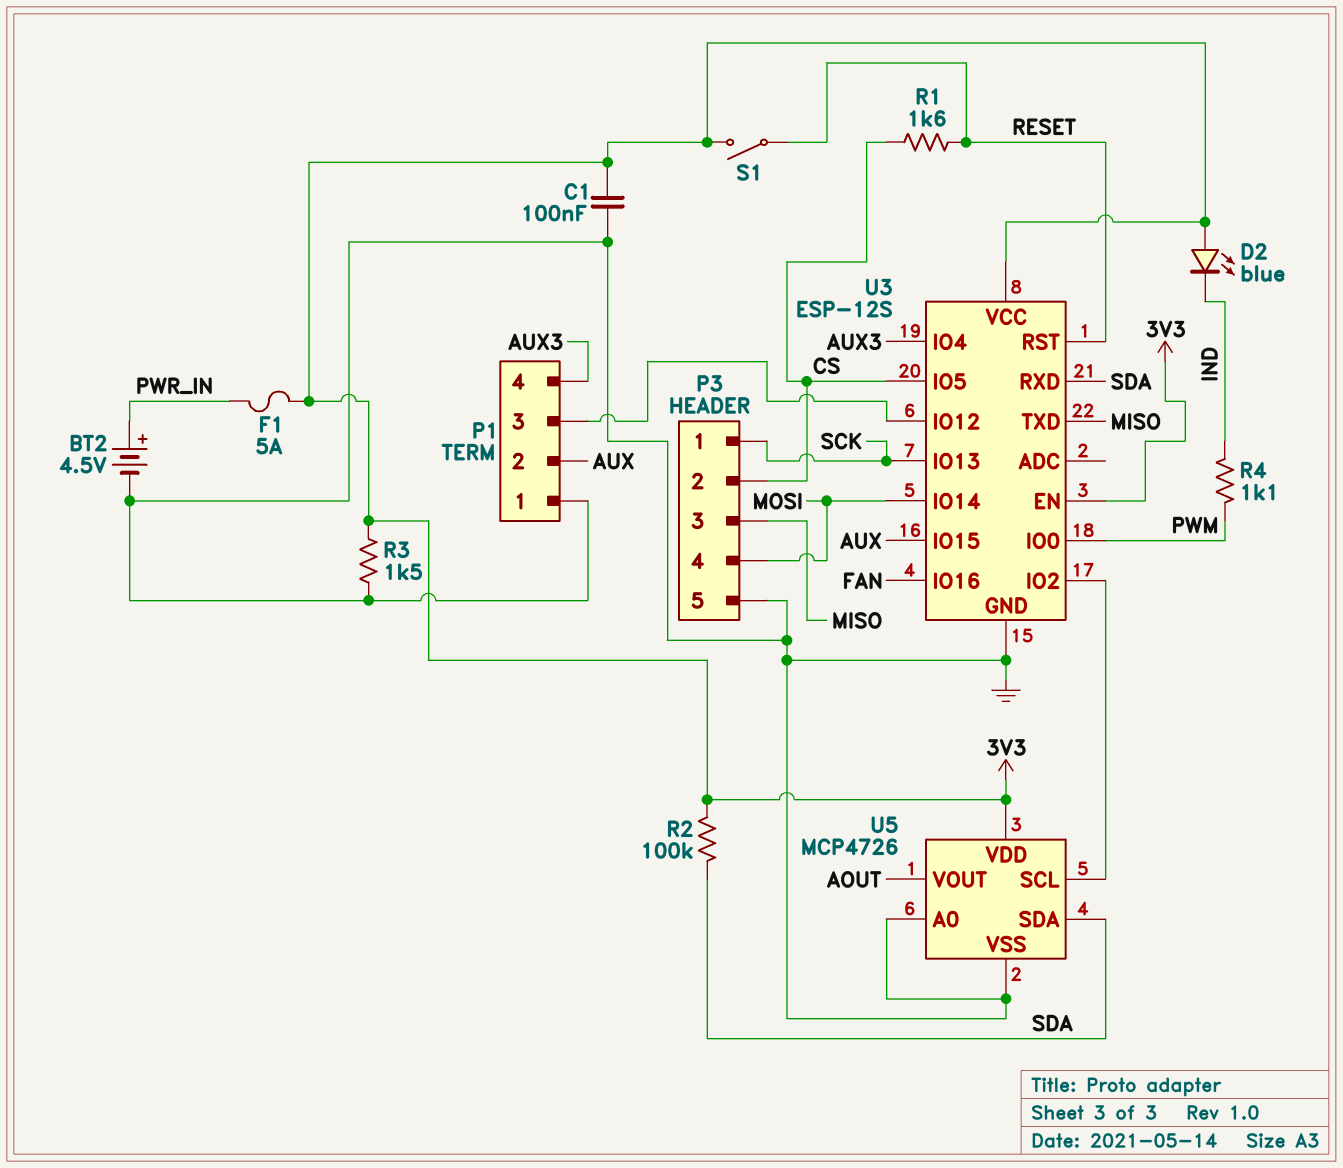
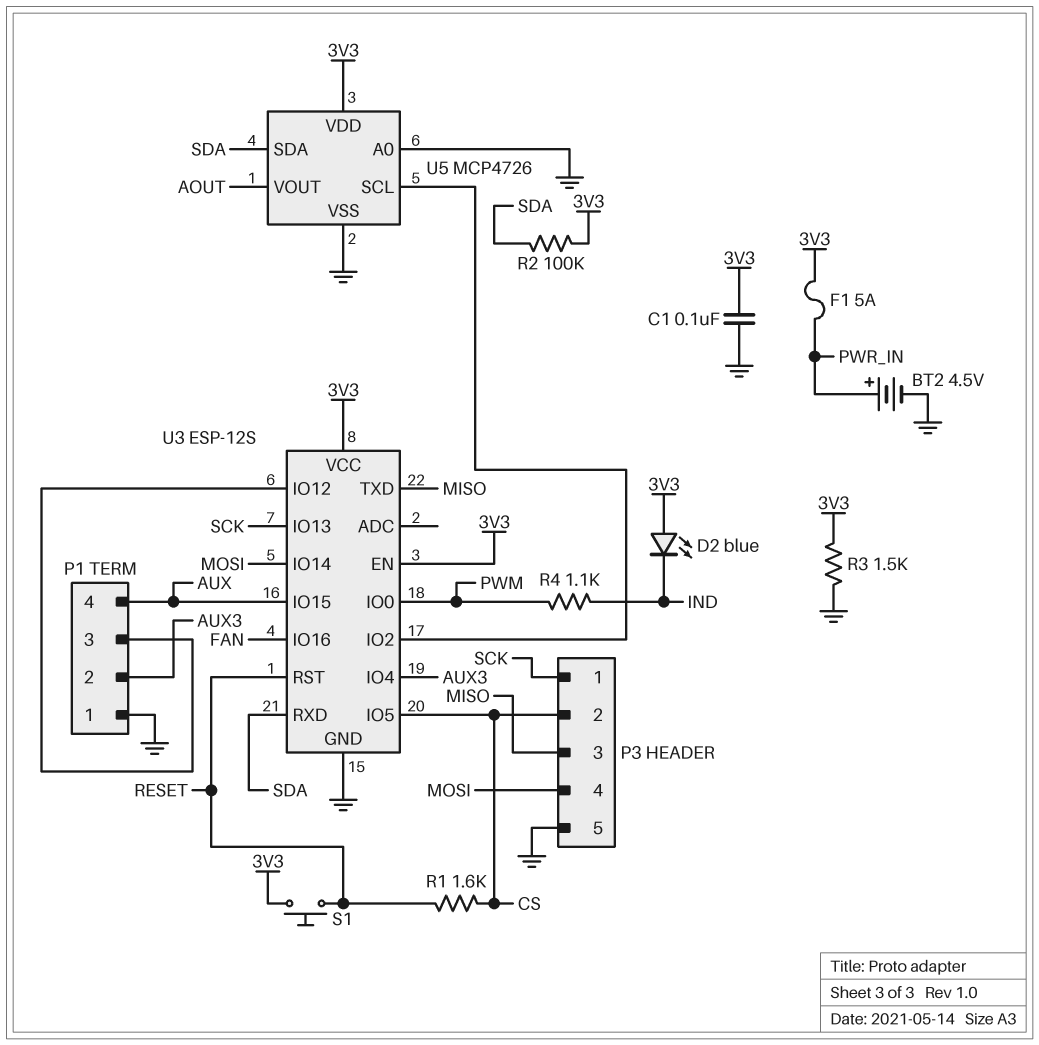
P1 pin 2: AUX -> AUX3
P1 pin 4: AUX3 -> AUX
S1: switch (3V3, RESET) -> button (3V3, RESET)

